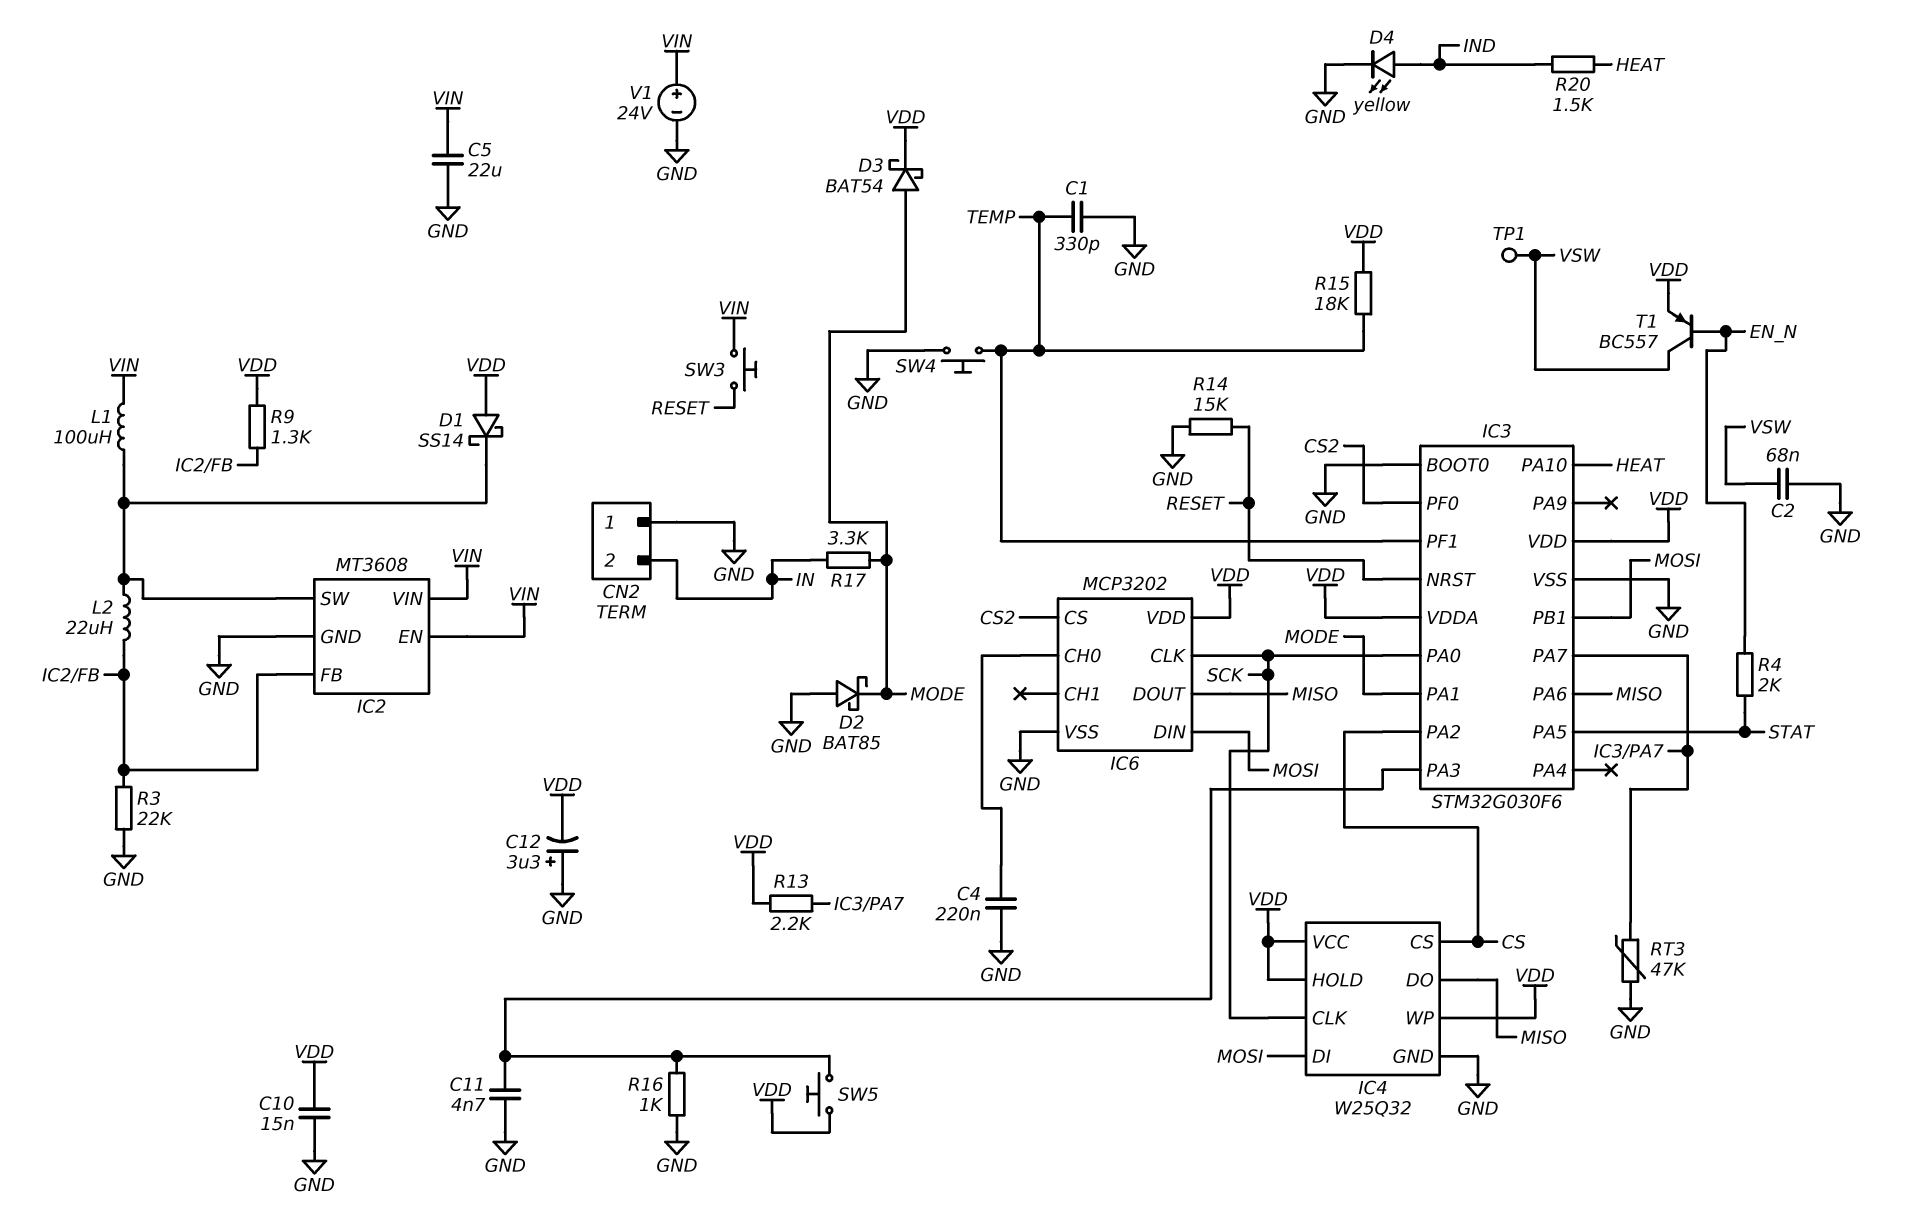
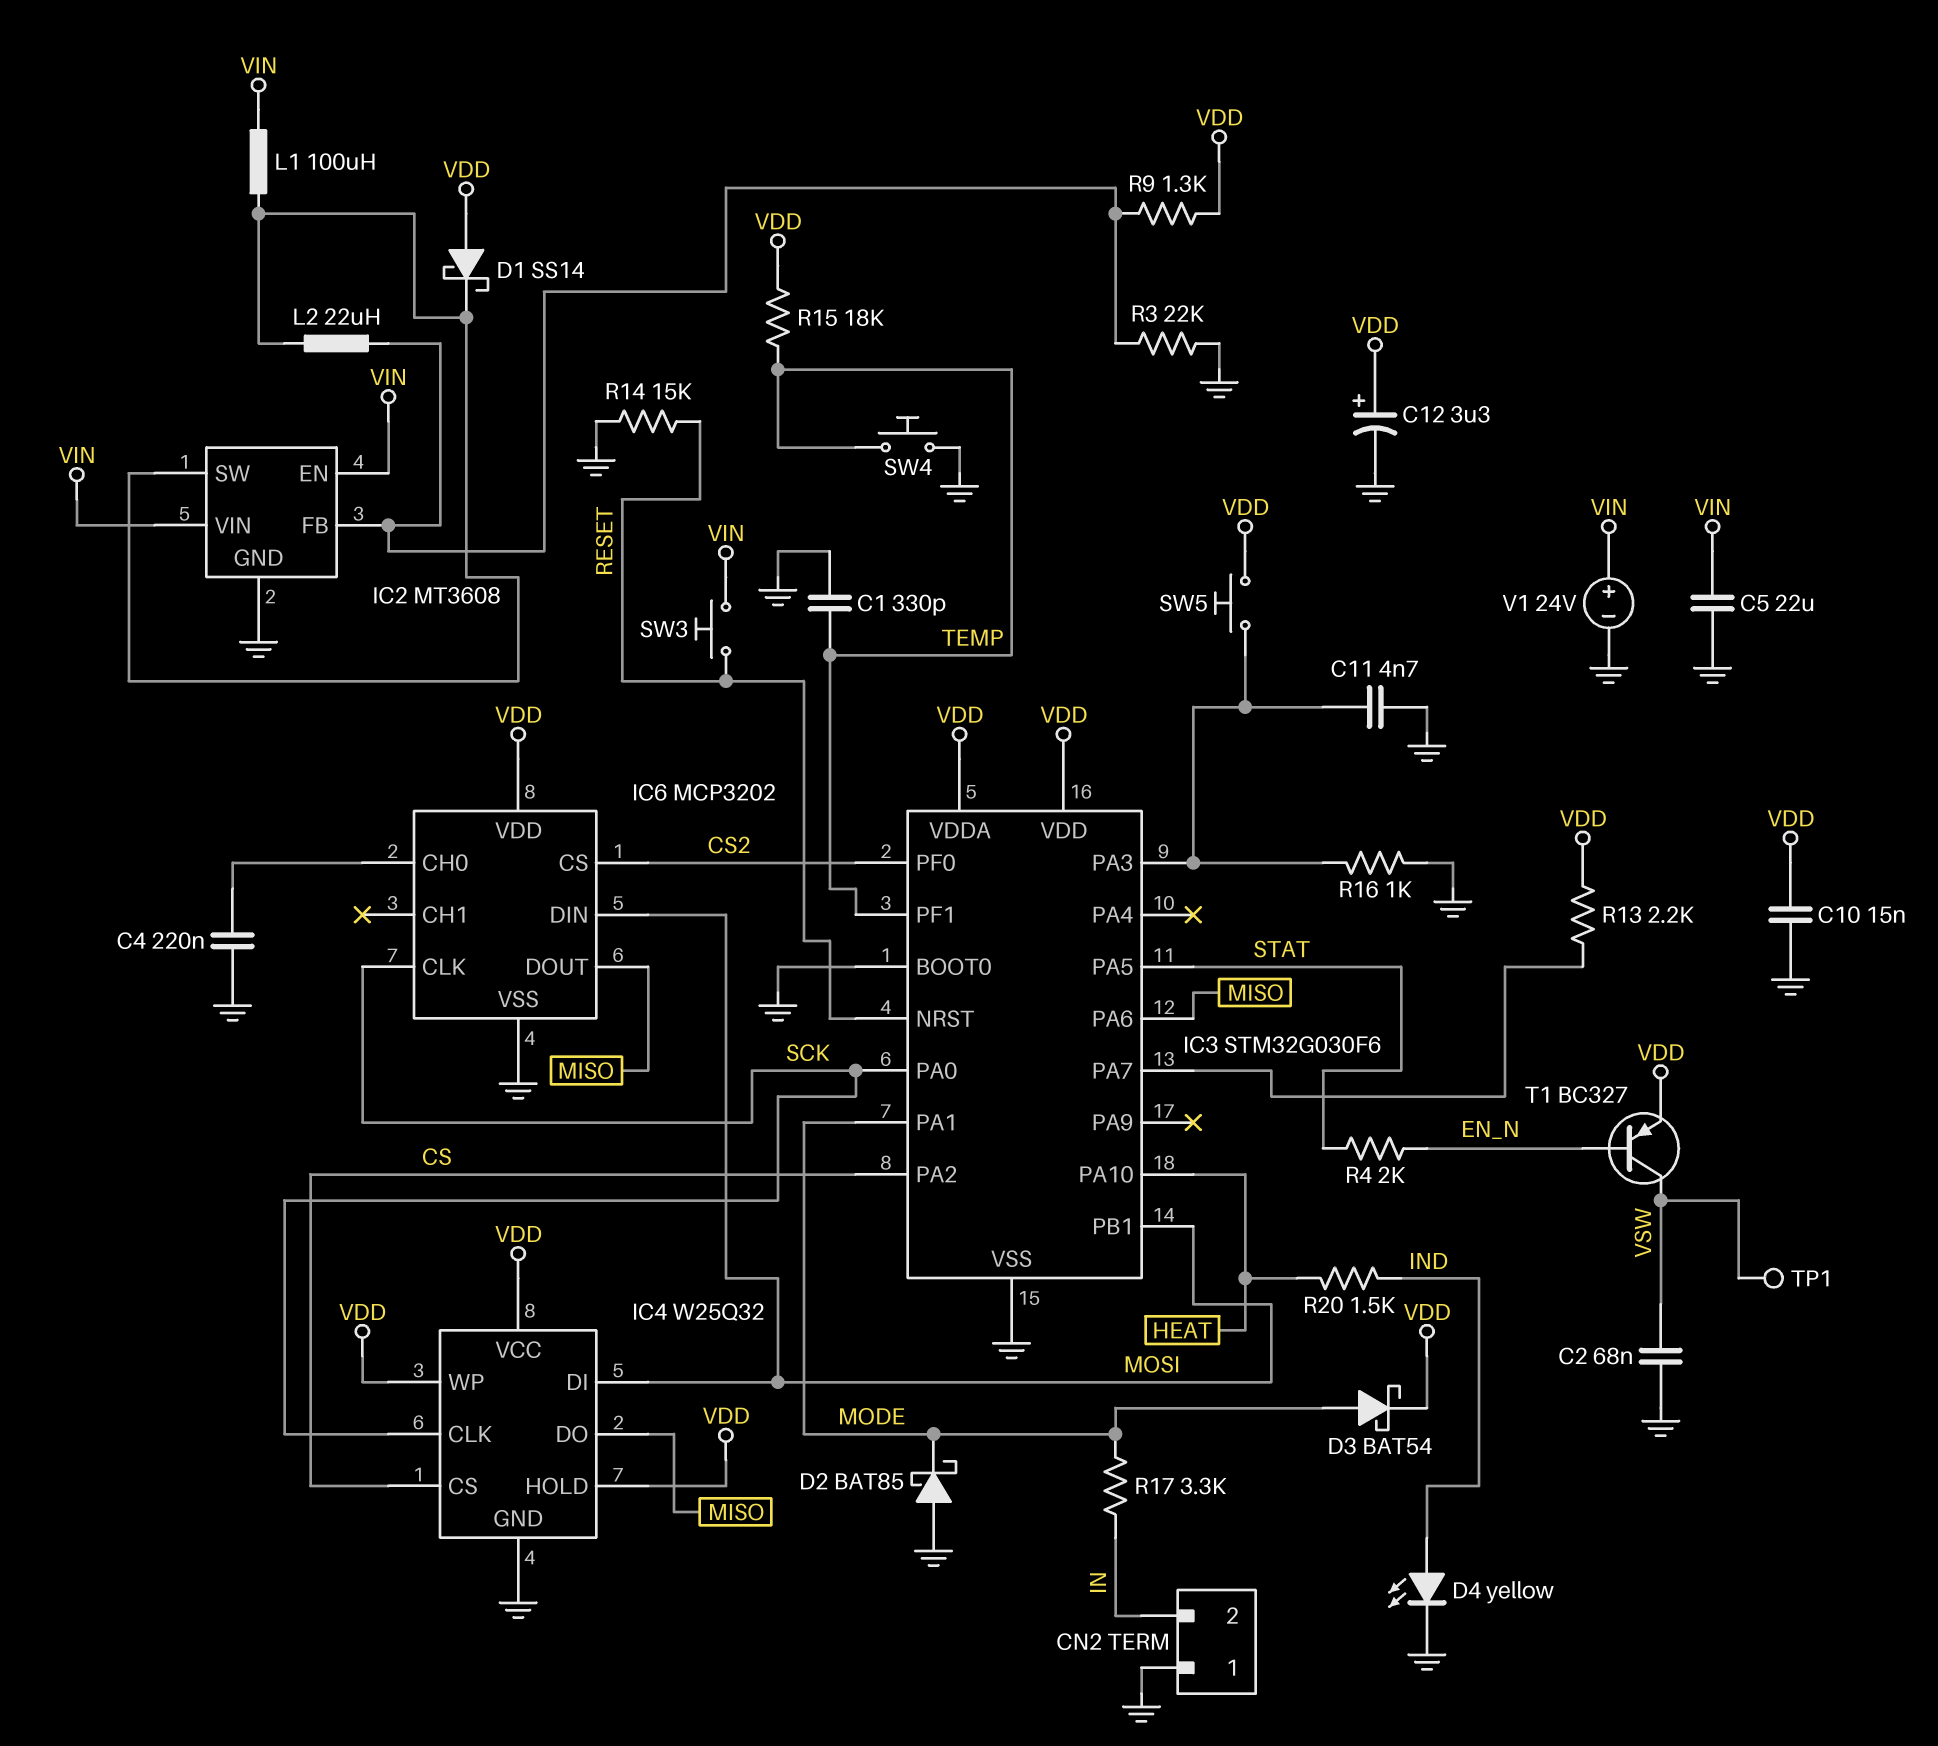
C12: 3.3uF (plus GND, minus VDD) -> 3.3uF (plus VDD, minus GND)
RT3: 47k (GND, IC3/PA7) -> none
T1: PNP BC557 (B EN_N, C VSW, E VDD) -> PNP BC327 (B EN_N, C VSW, E VDD)

